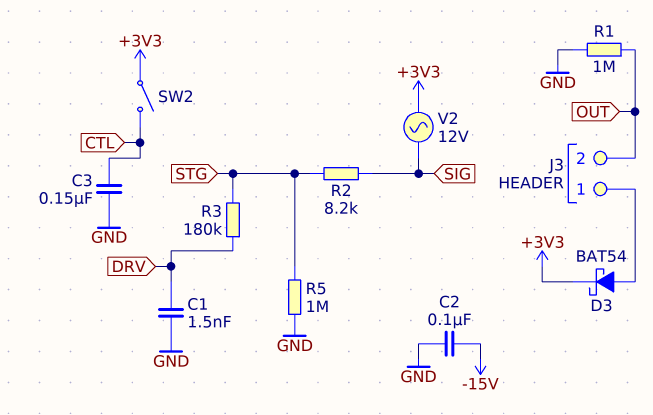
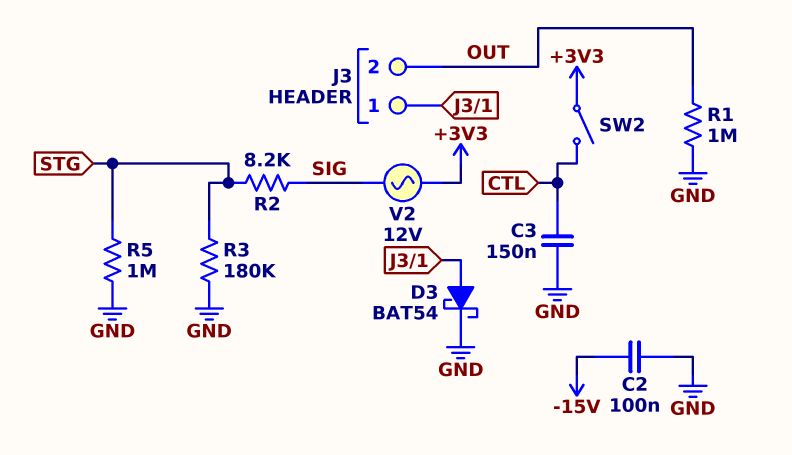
C1: 1.5nF (DRV, GND) -> none
D3: schottky BAT54 (A J3/1, K +3V3) -> schottky BAT54 (A J3/1, K GND)
R3: 180k (DRV, STG) -> 180k (GND, STG)

